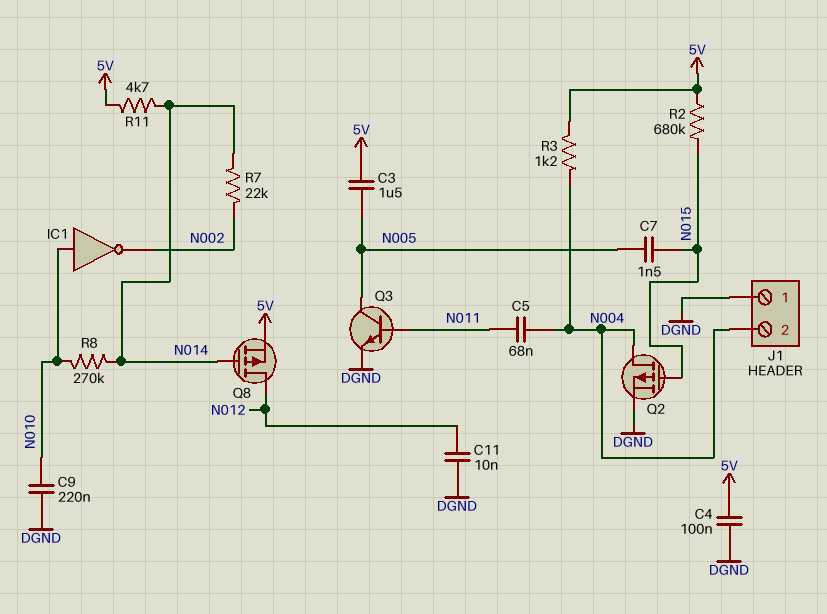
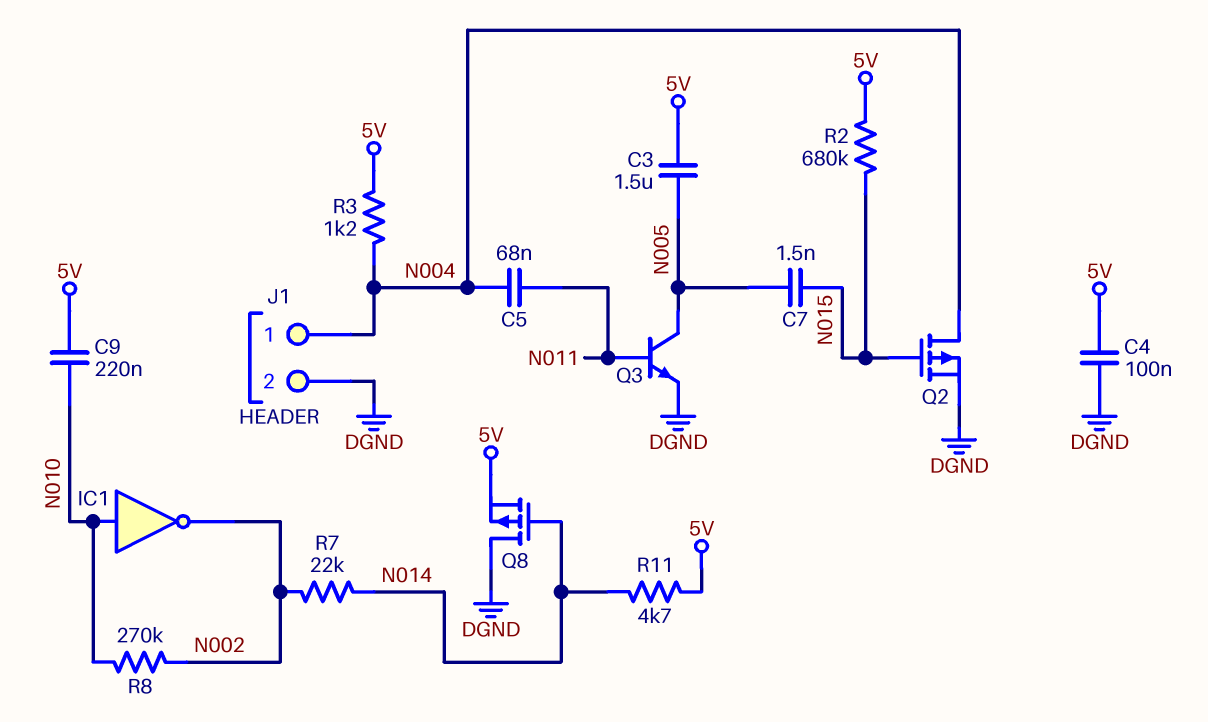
C9: 220nF (DGND, N010) -> 220nF (5V, N010)
C11: 10nF (DGND, N012) -> none
J1 pin 1: DGND -> N004
J1 pin 2: N004 -> DGND
Q8: PMOS (G N014, D N012, S 5V) -> PMOS (G N014, D DGND, S 5V)
R8: 270k (N010, N014) -> 270k (N002, N010)

